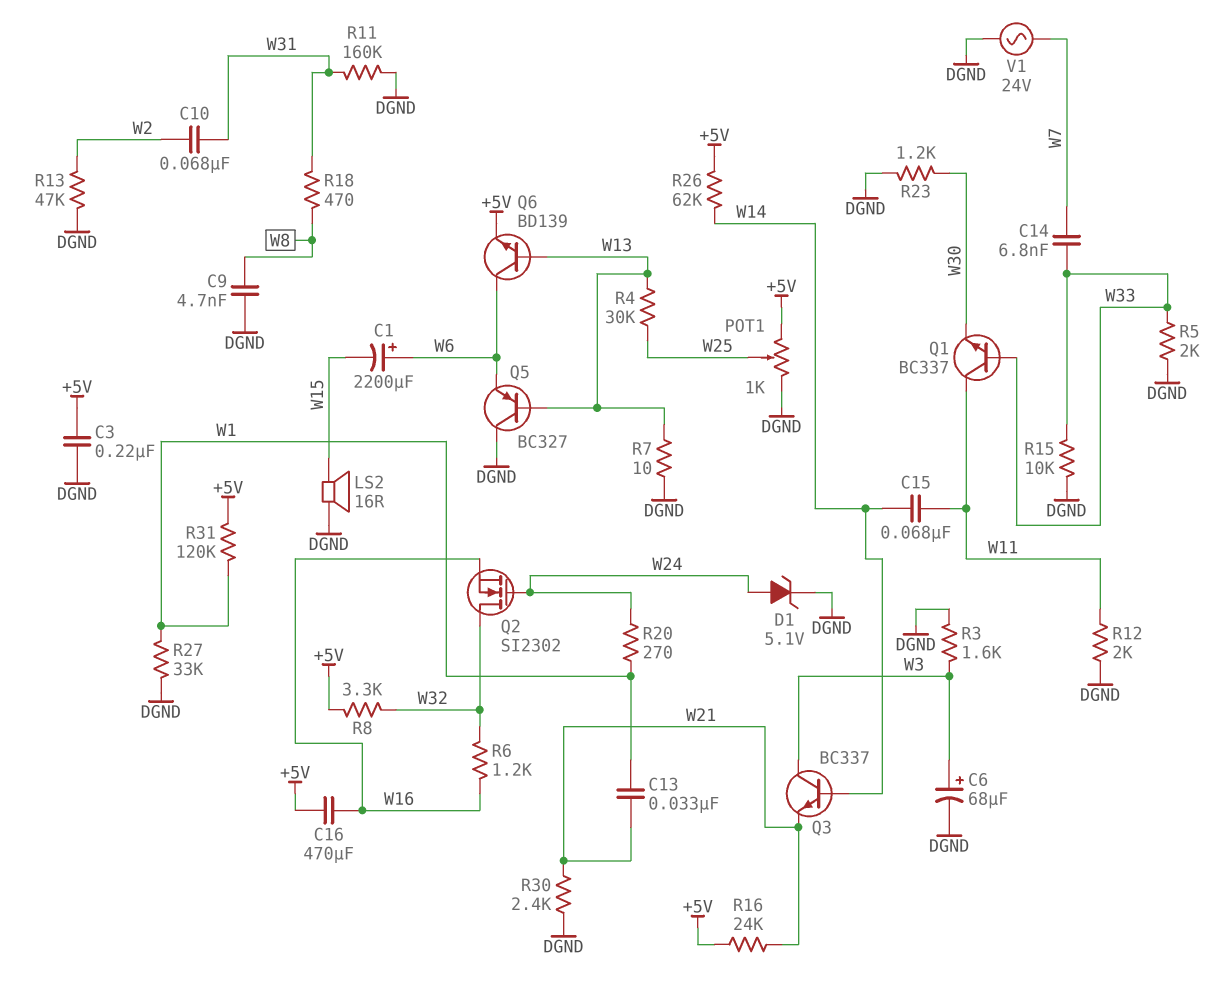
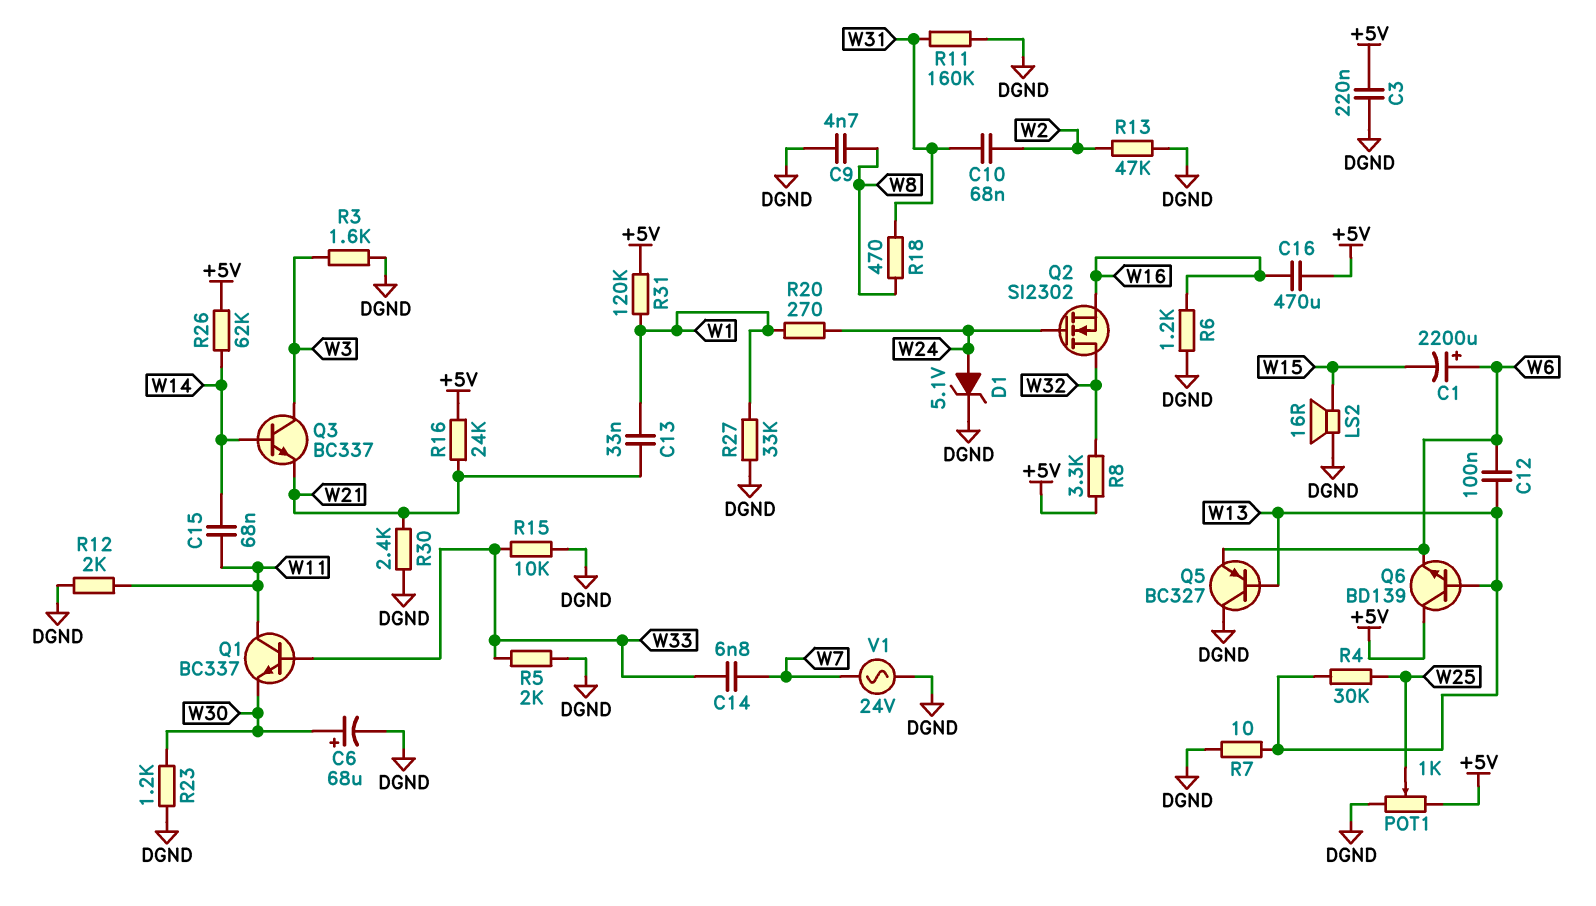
C6: 68uF (plus W3, minus DGND) -> 68uF (plus W30, minus DGND)
C12: none -> 100nF (W6, W13)
Q6: NPN BD139 (B W13, C W6, E +5V) -> NPN BD139 (B W13, C +5V, E W6)
R6: 1.2k (W16, W32) -> 1.2k (DGND, W16)

